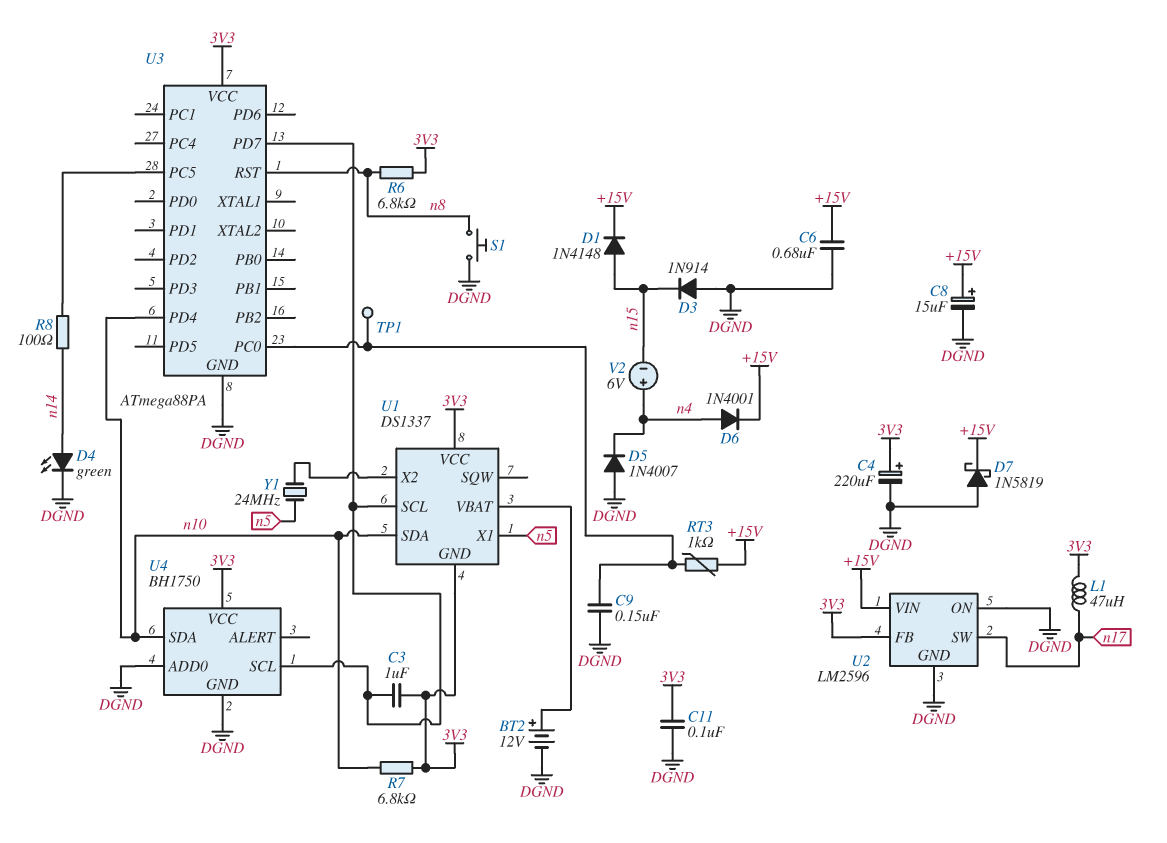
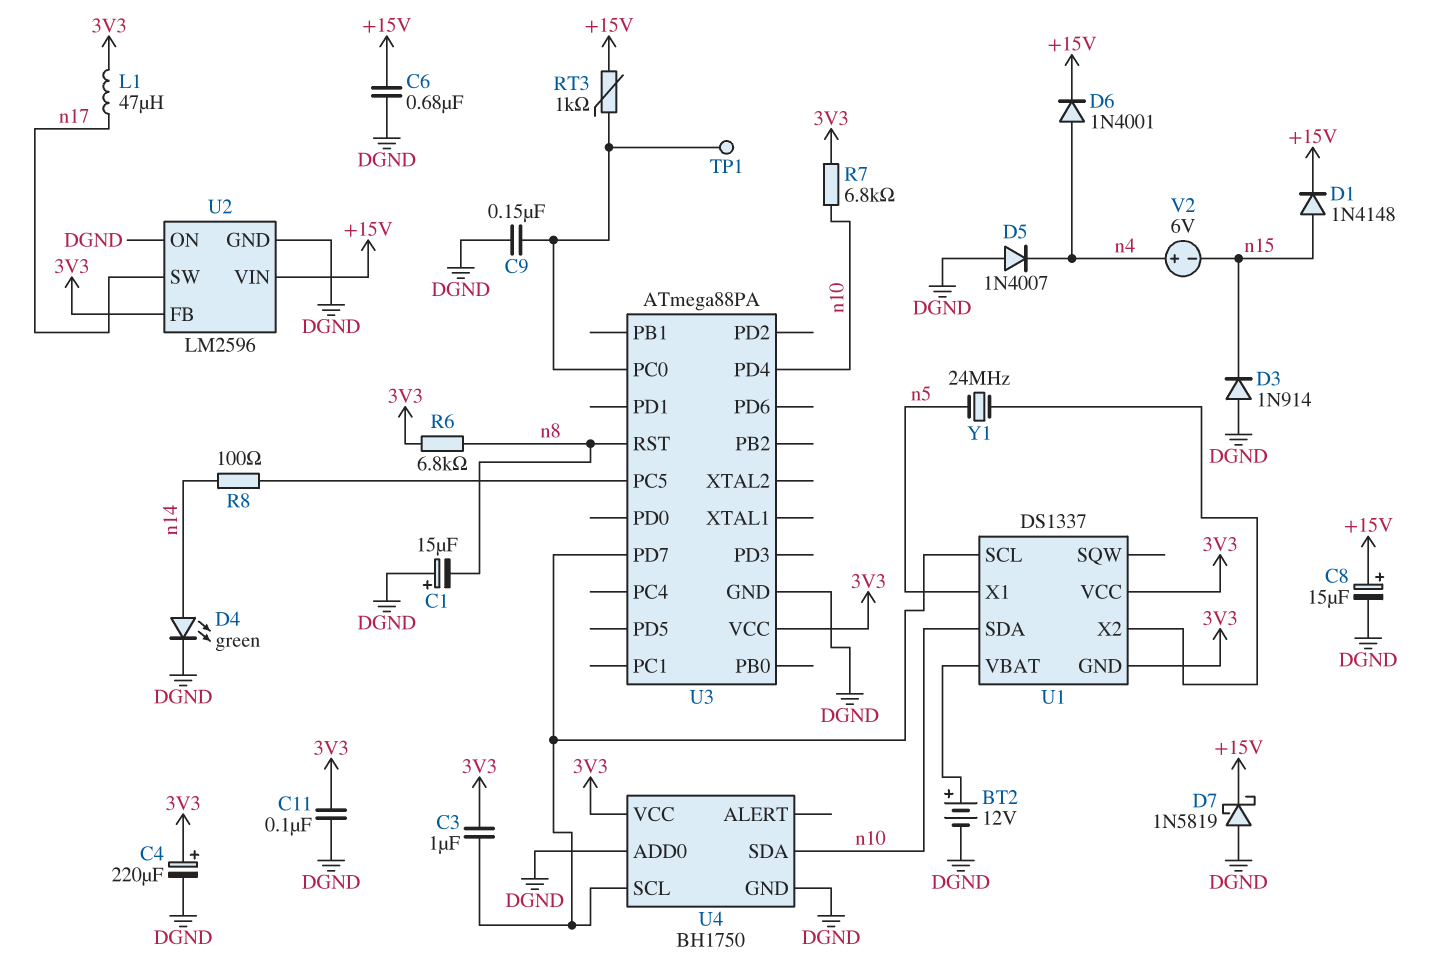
C1: none -> 15uF (plus DGND, minus n8)
S1: button (DGND, n8) -> none

